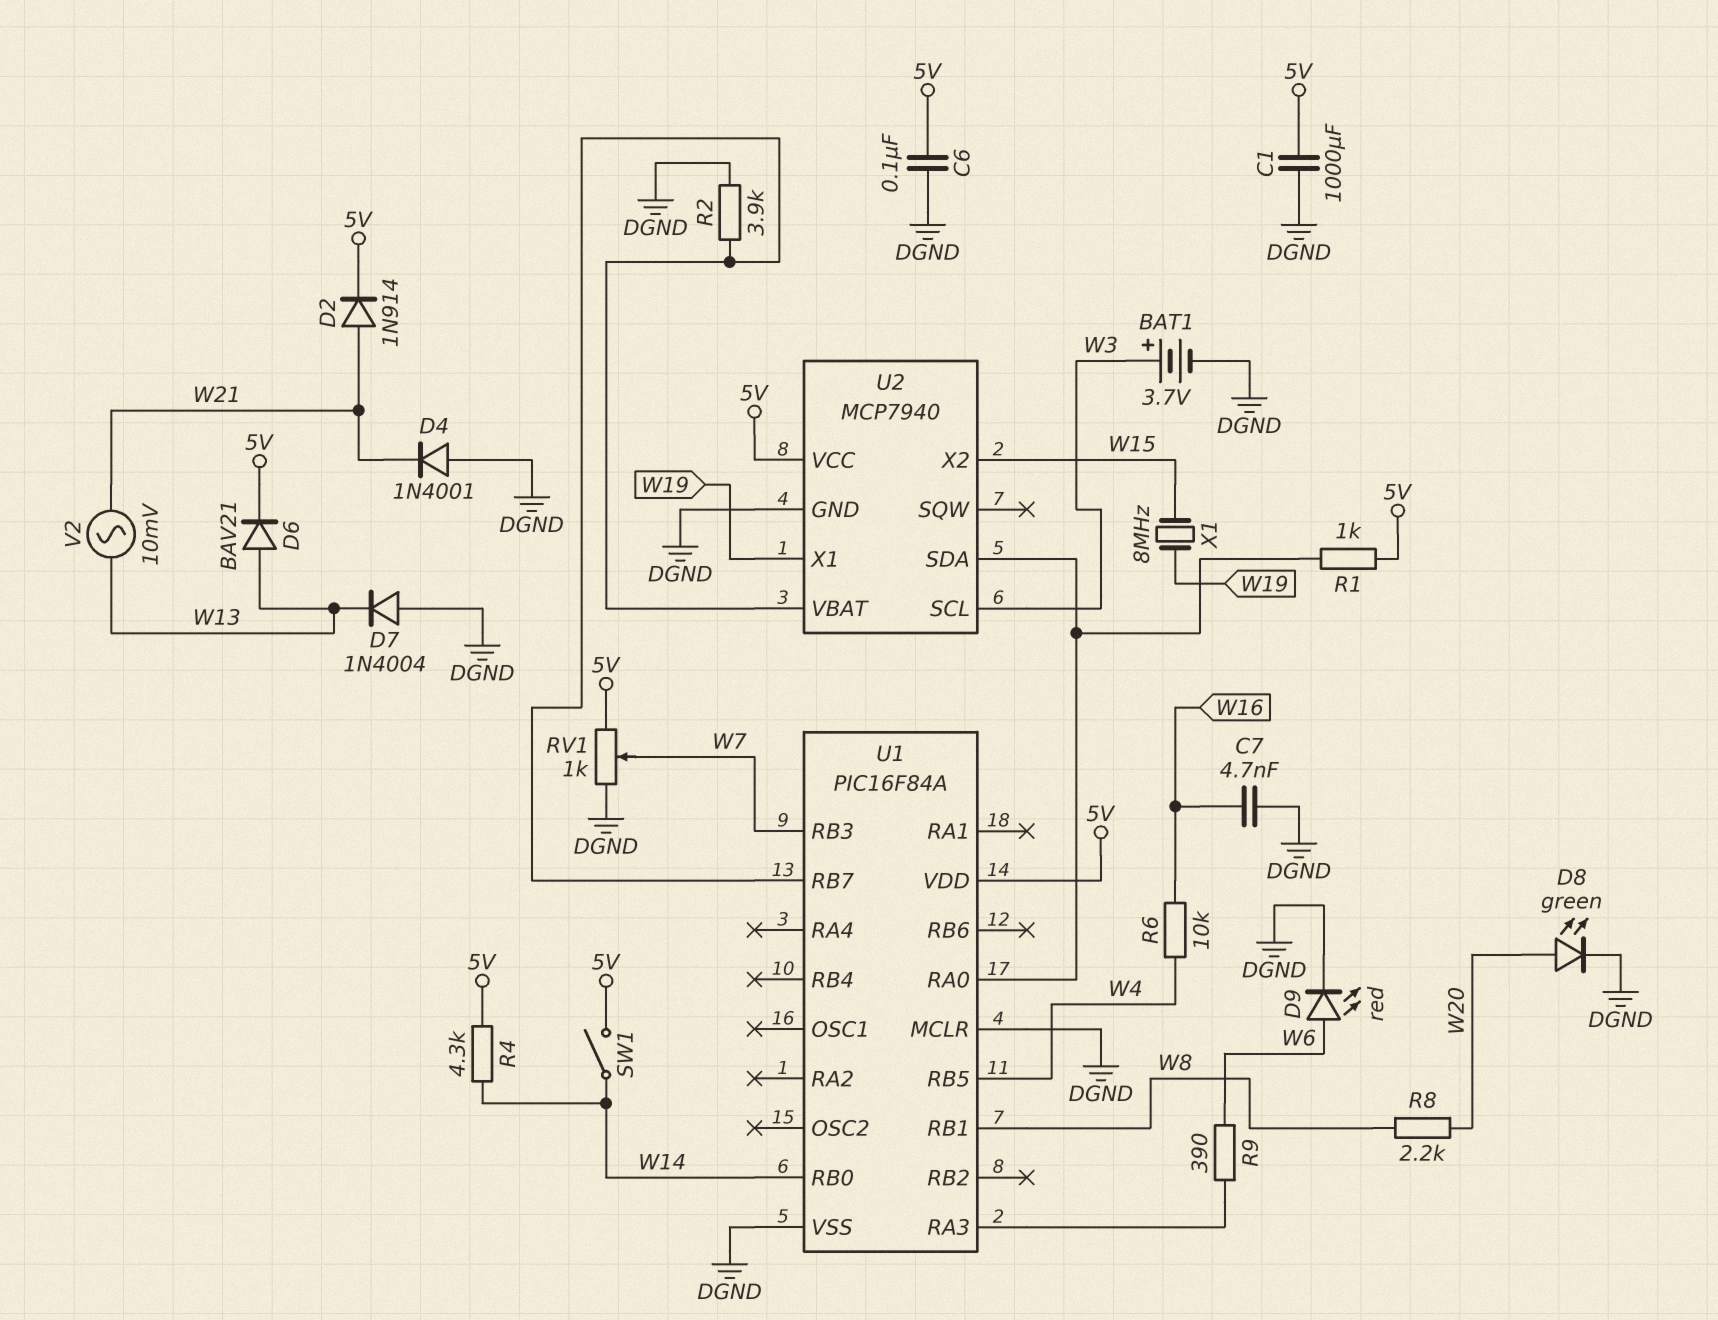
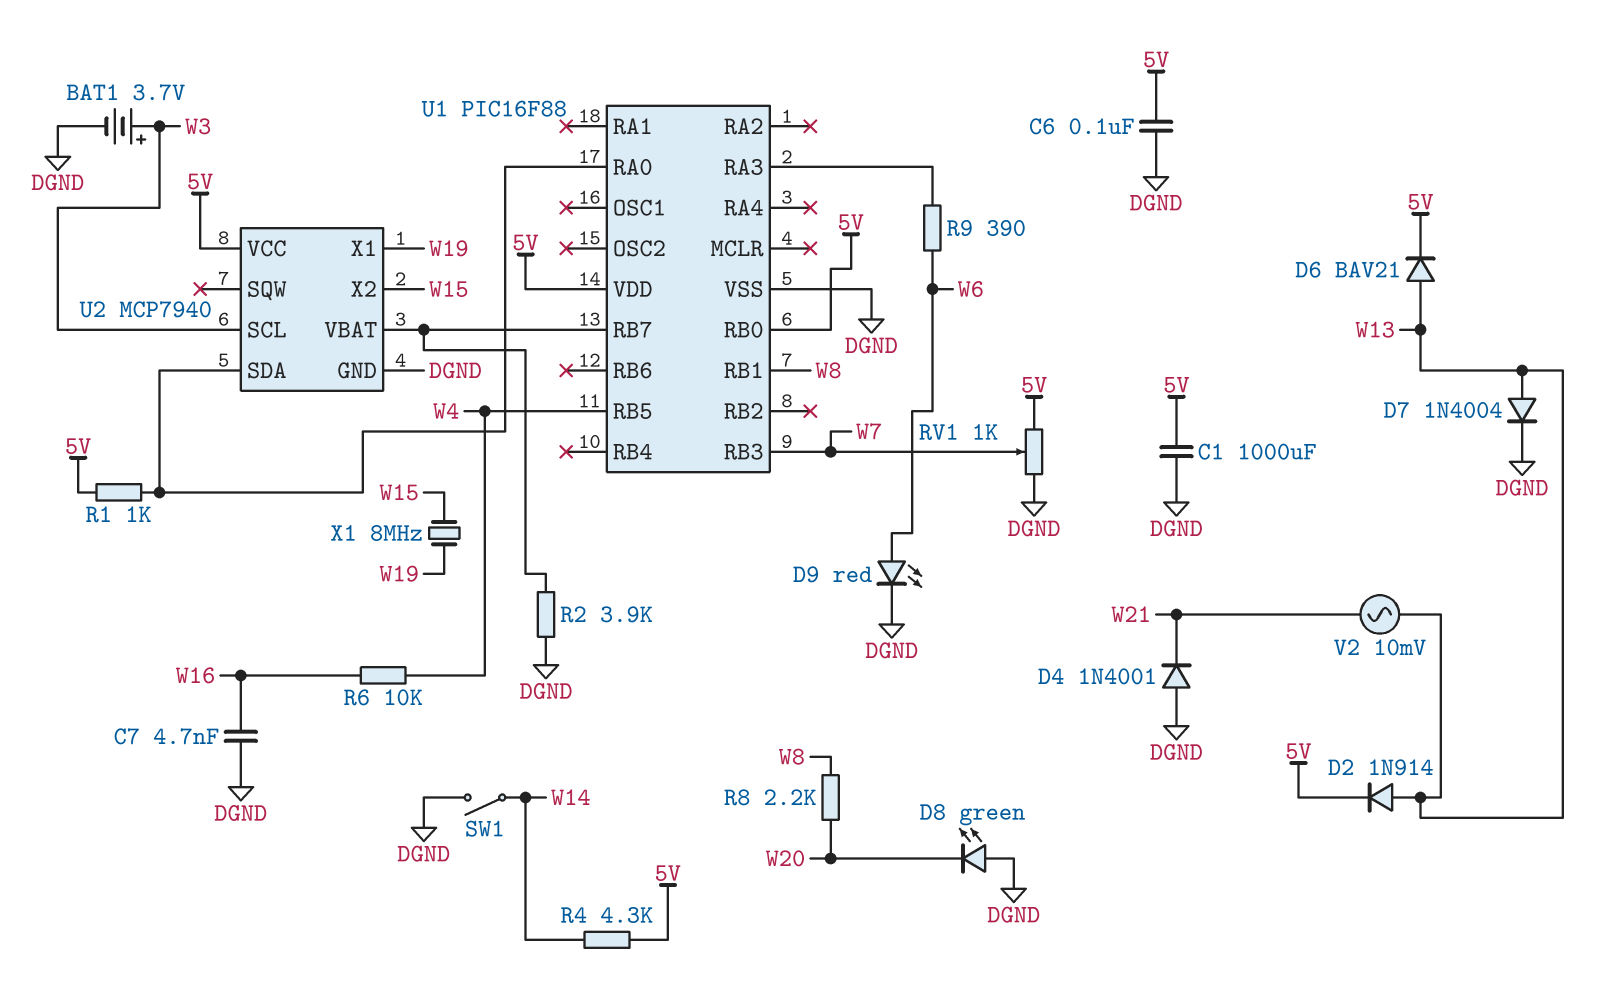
D2: diode 1N914 (A W21, K 5V) -> diode 1N914 (A W13, K 5V)
D7: diode 1N4004 (A DGND, K W13) -> diode 1N4004 (A W13, K DGND)
D8: LED green (A W20, K DGND) -> LED green (A DGND, K W20)
SW1: switch (5V, W14) -> switch (DGND, W14)
U1: PIC16F84A -> PIC16F88
U1 pin MCLR: DGND -> none
U1 pin RB0: W14 -> 5V

